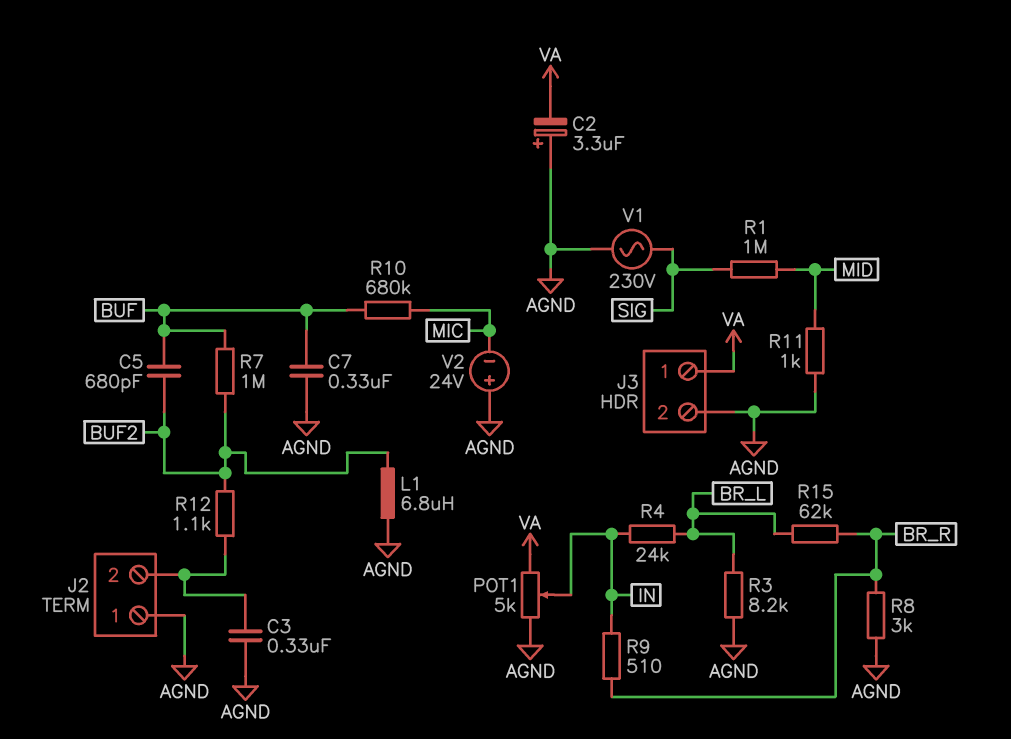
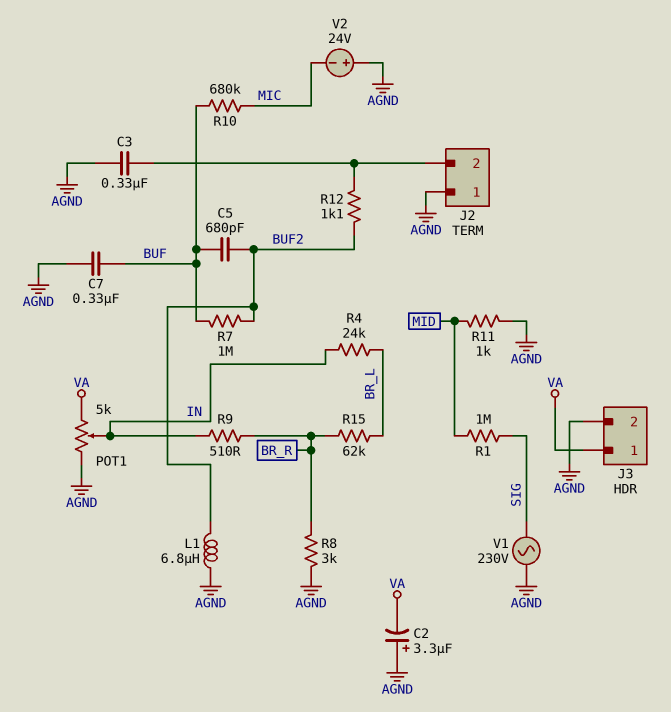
R3: 8.2k (AGND, BR_L) -> none

